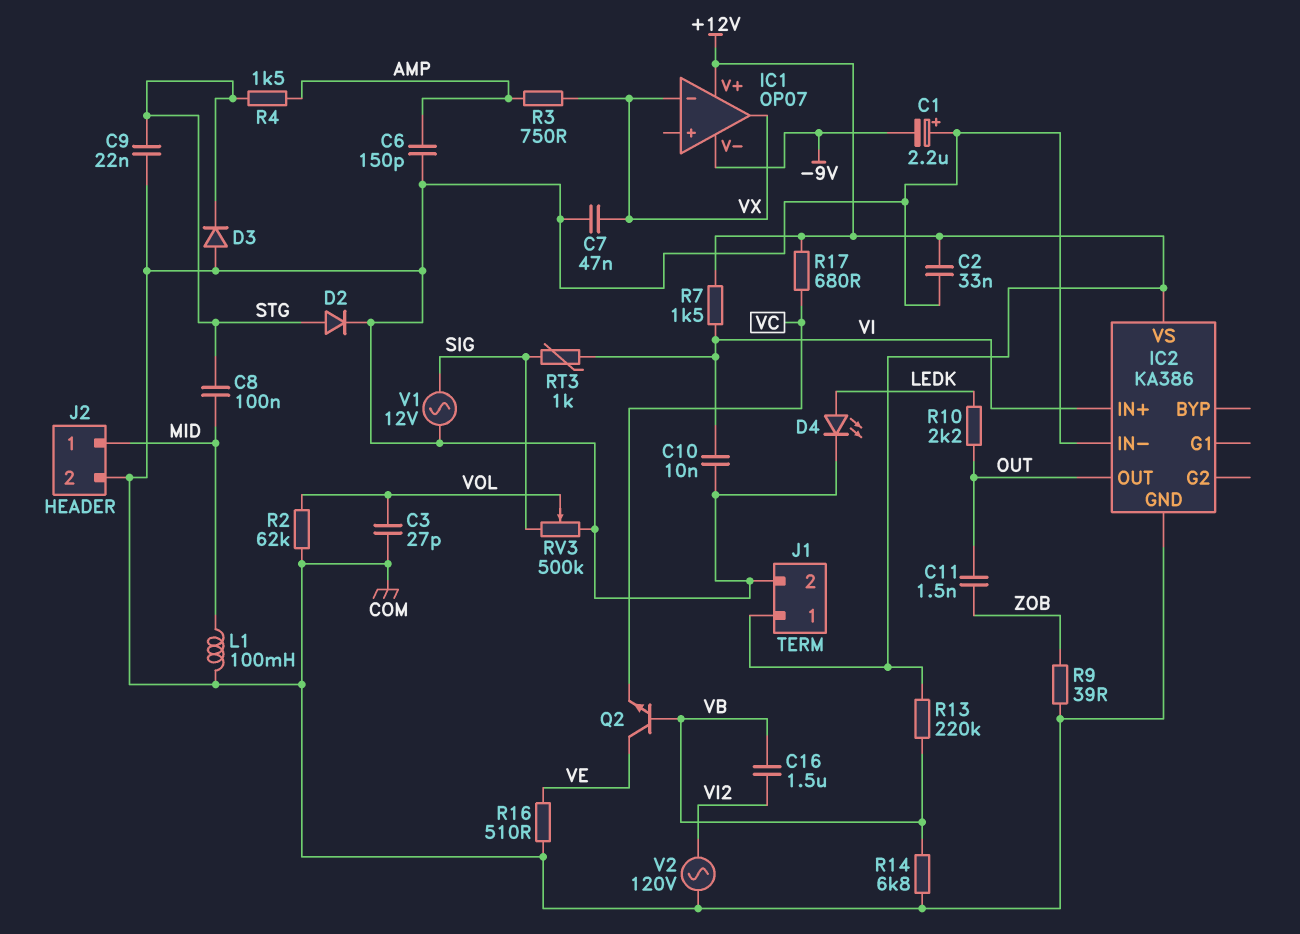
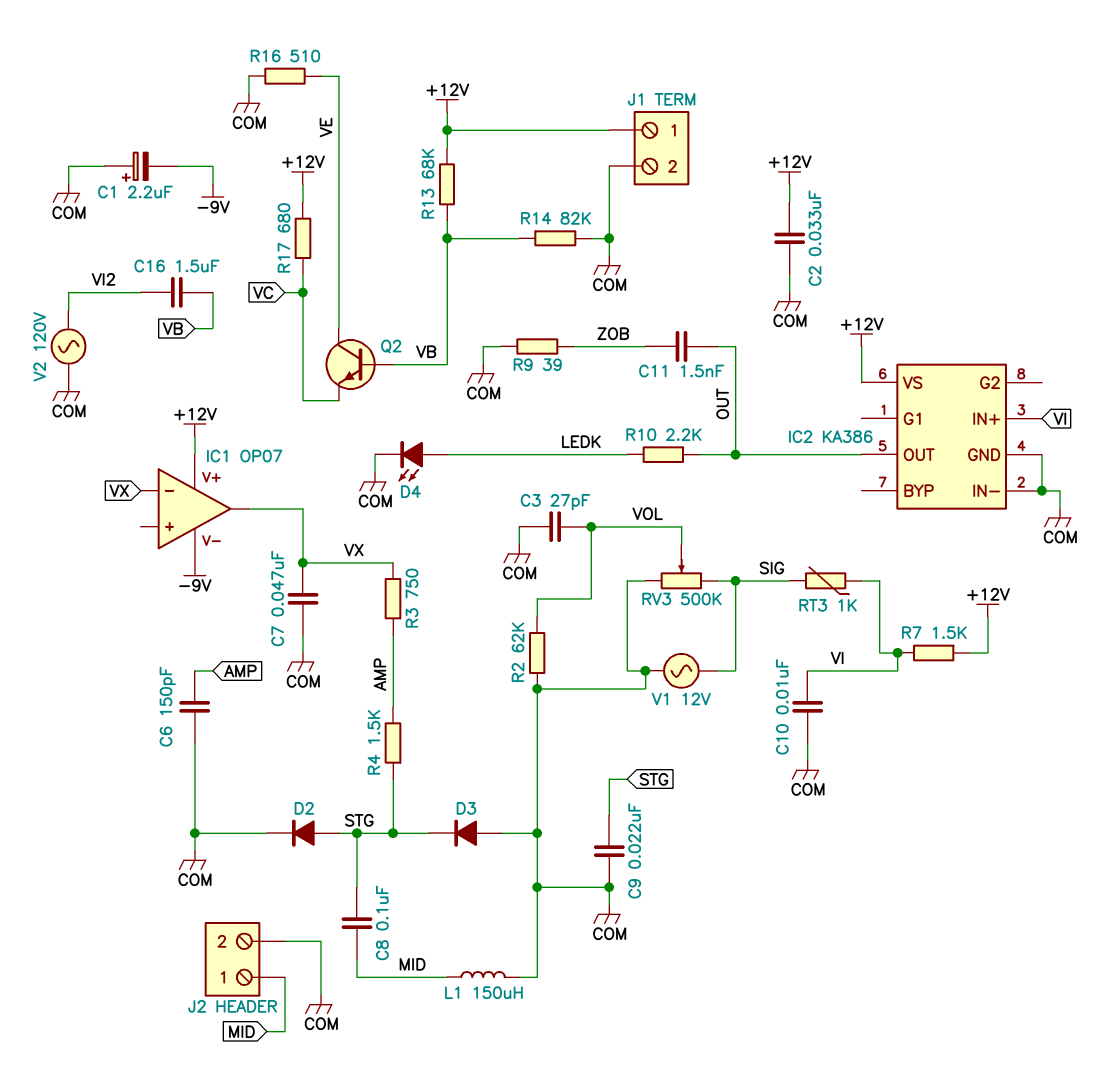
L1: 100mH (COM, MID) -> 150uH (COM, MID)
R13: 220k (+12V, VB) -> 68k (+12V, VB)
R14: 6.8k (COM, VB) -> 82k (COM, VB)

